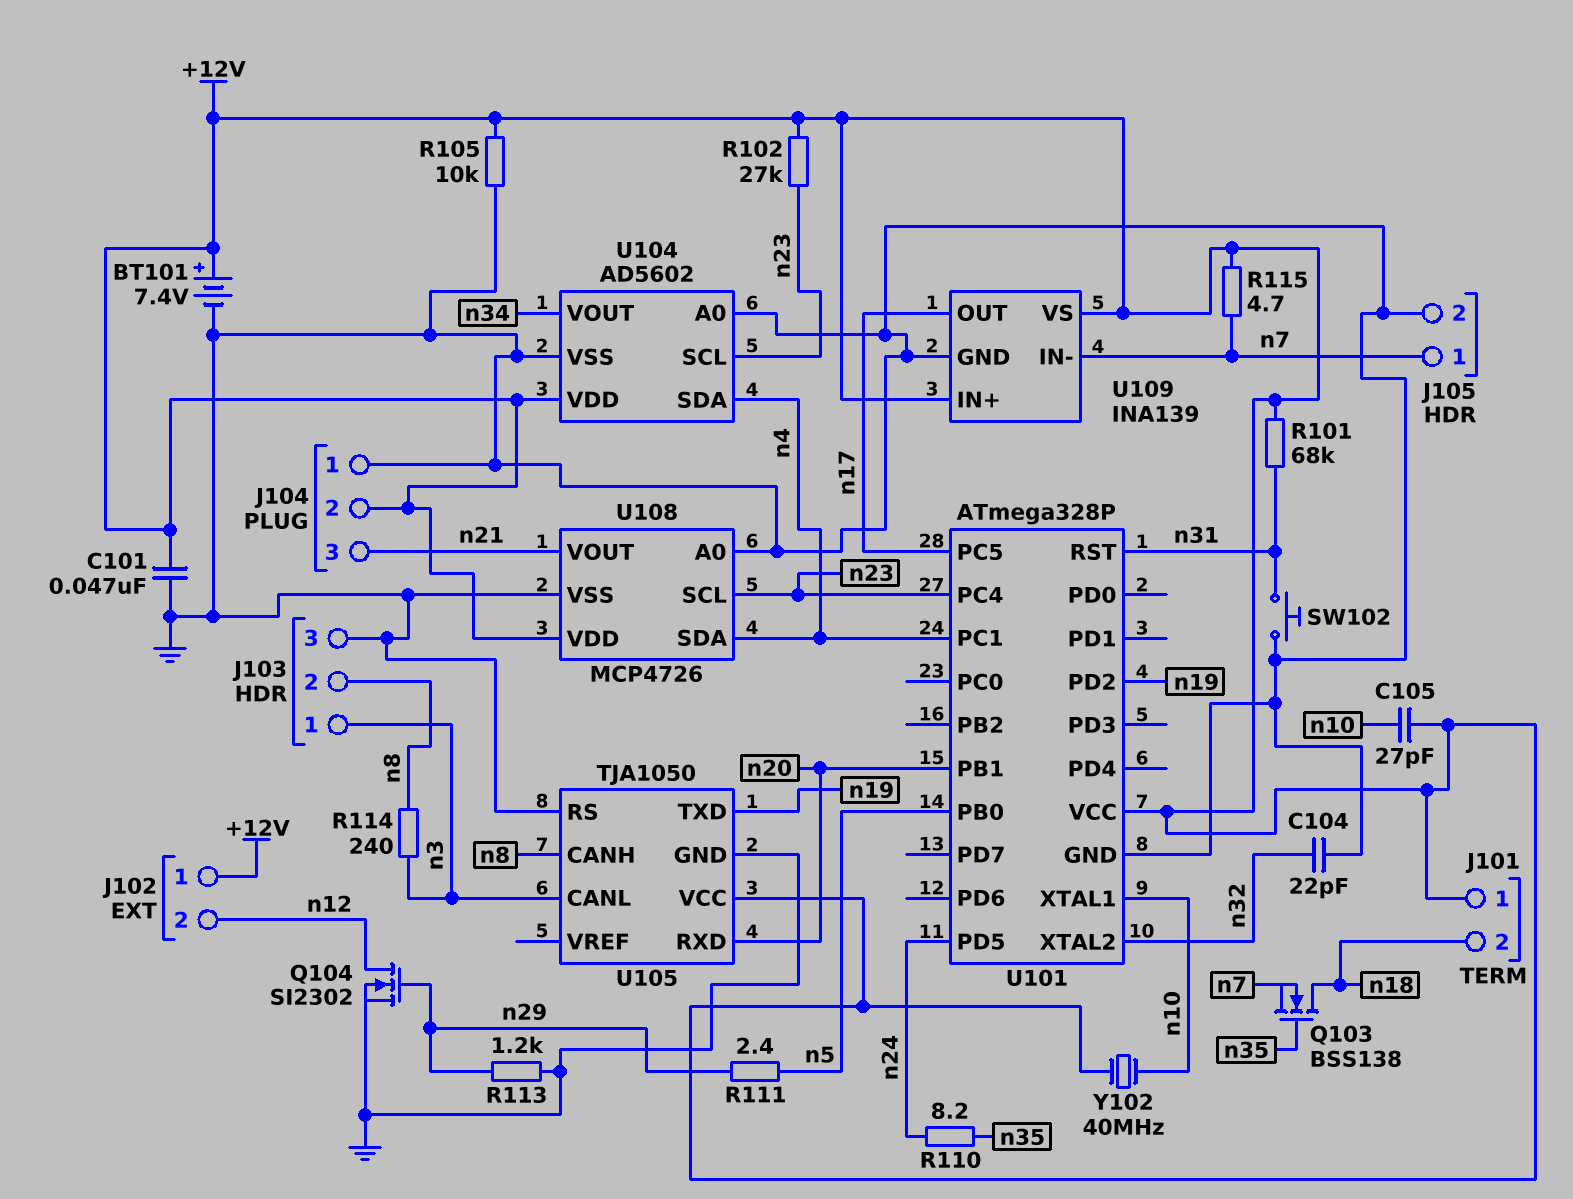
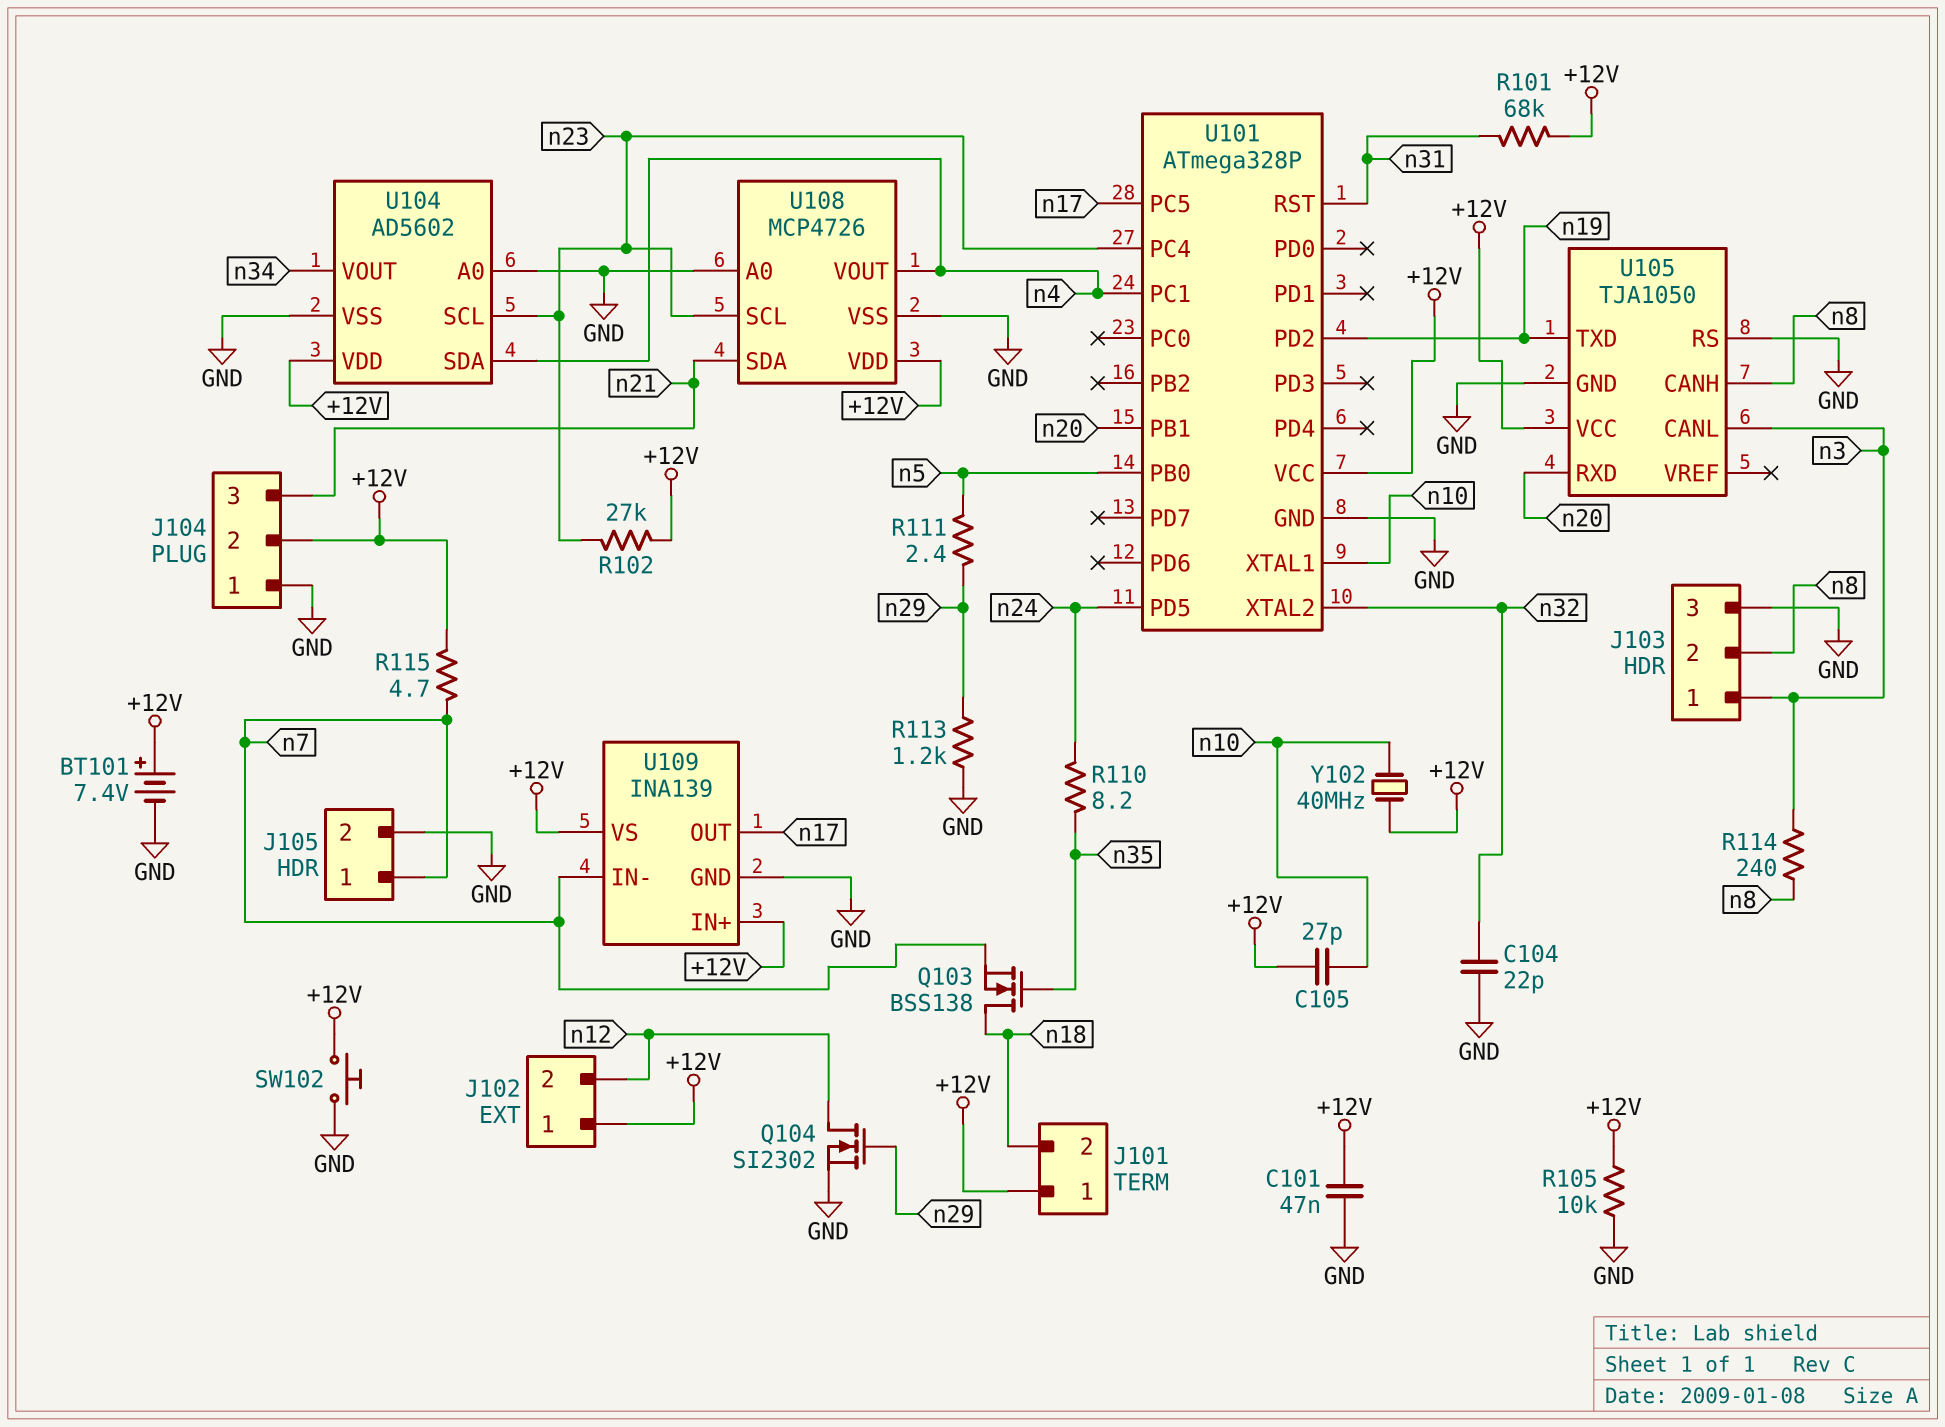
SW102: button (GND, n31) -> button (+12V, GND)
U108 pin SDA: n4 -> n21
U108 pin VOUT: n21 -> n4

